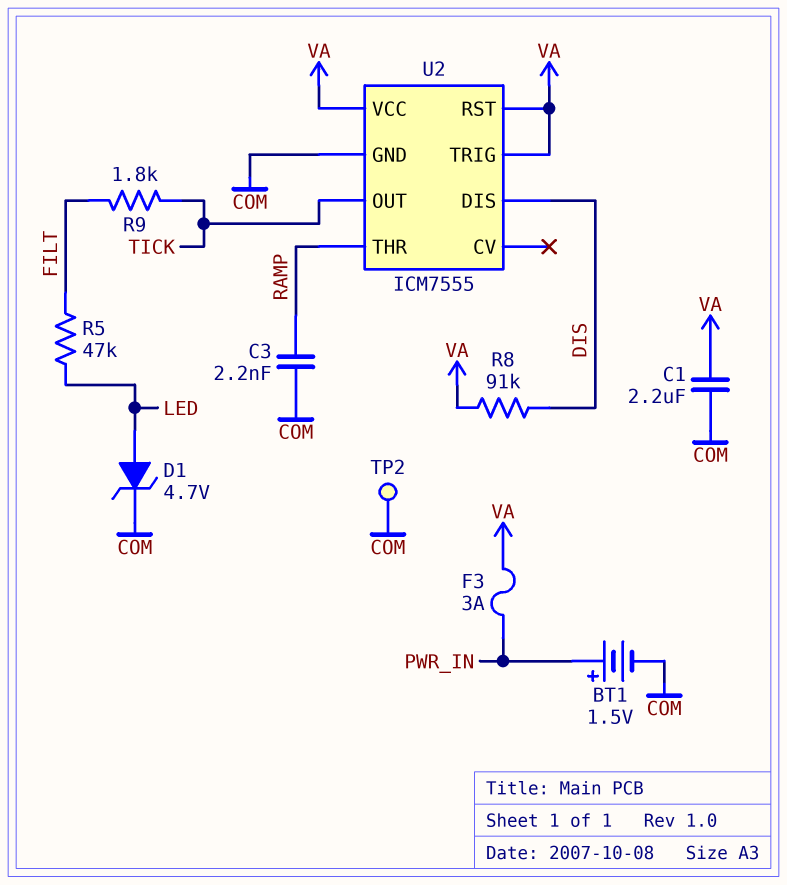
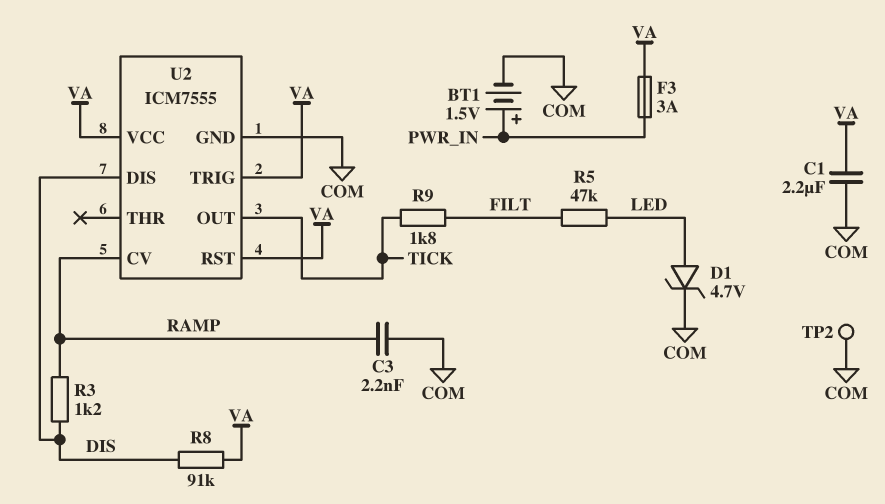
R3: none -> 1.2k (DIS, RAMP)
U2 pin CV: none -> RAMP
U2 pin THR: RAMP -> none

